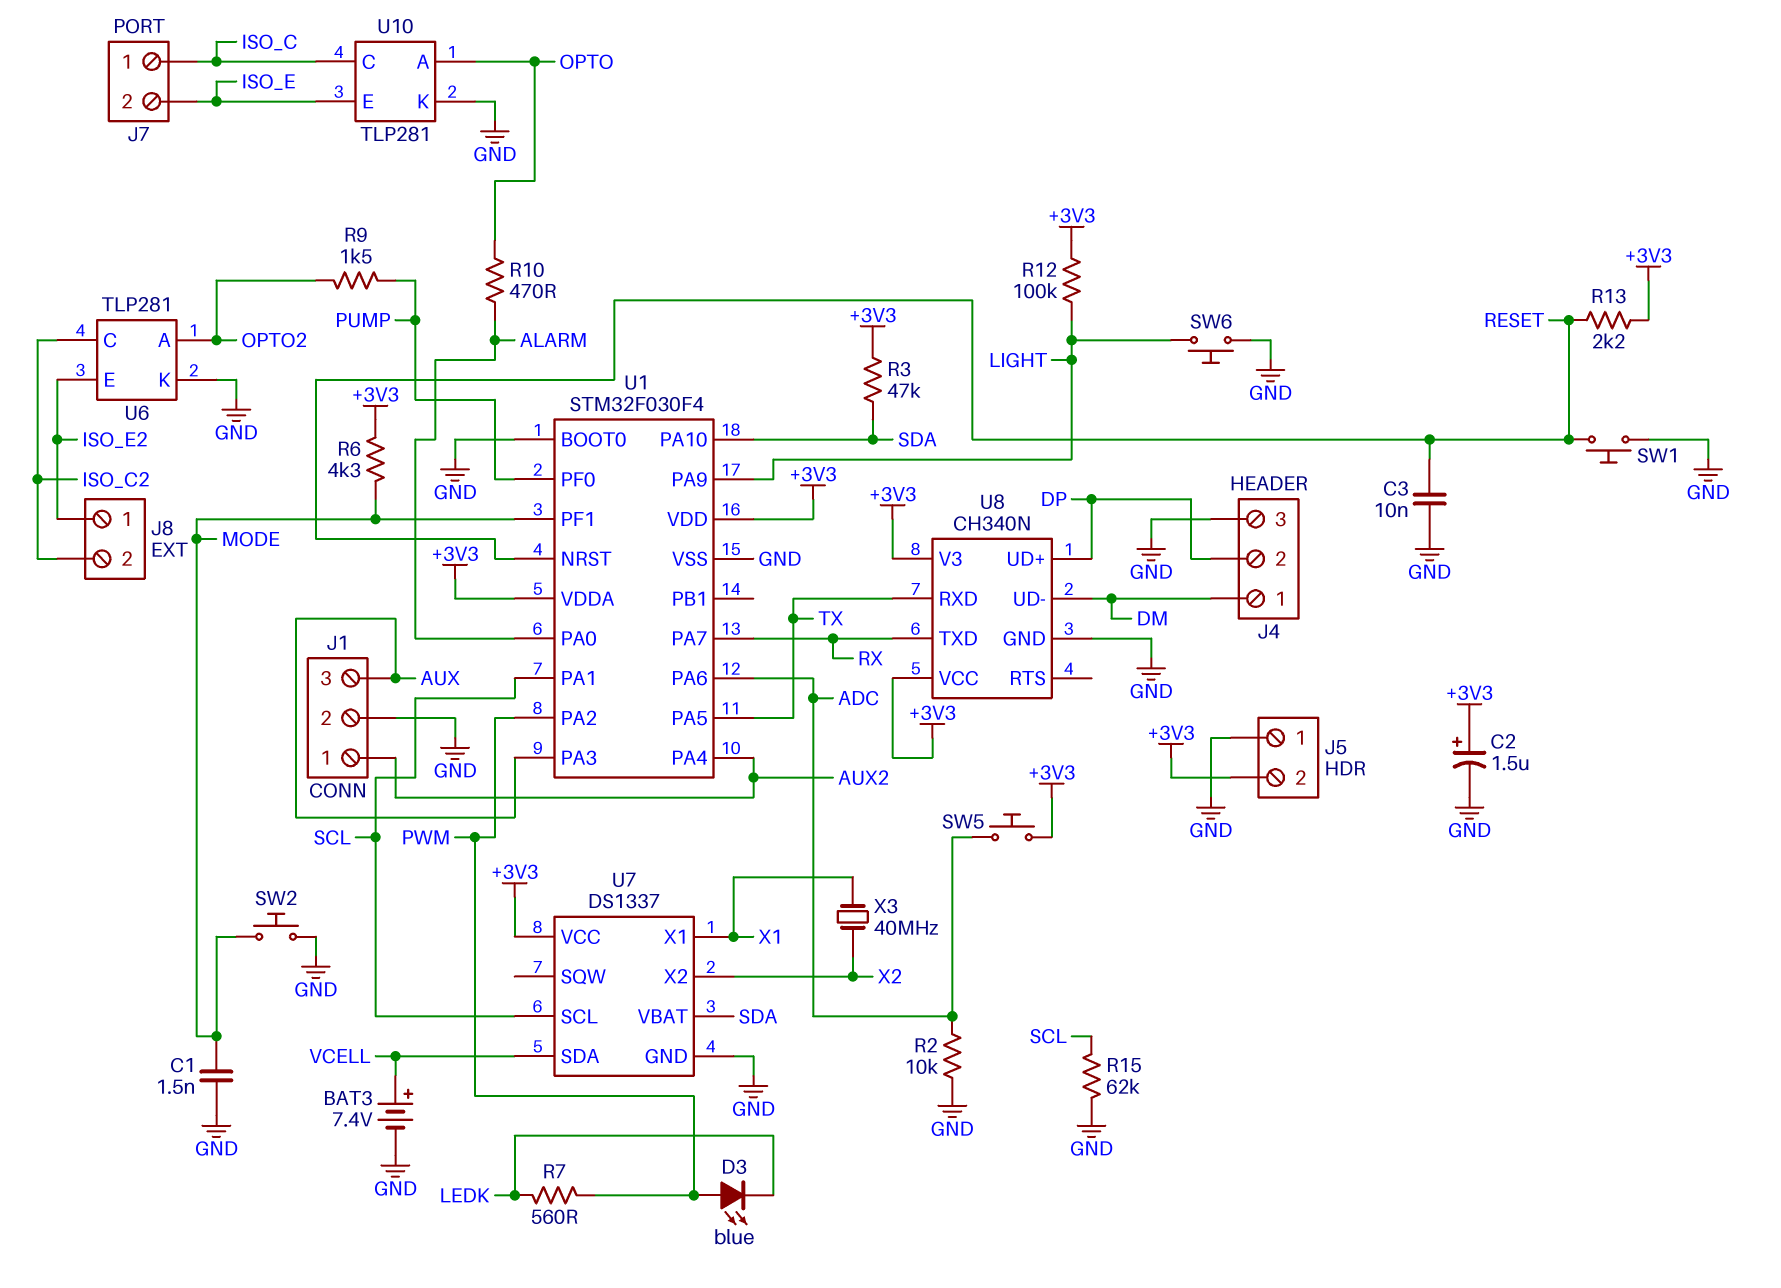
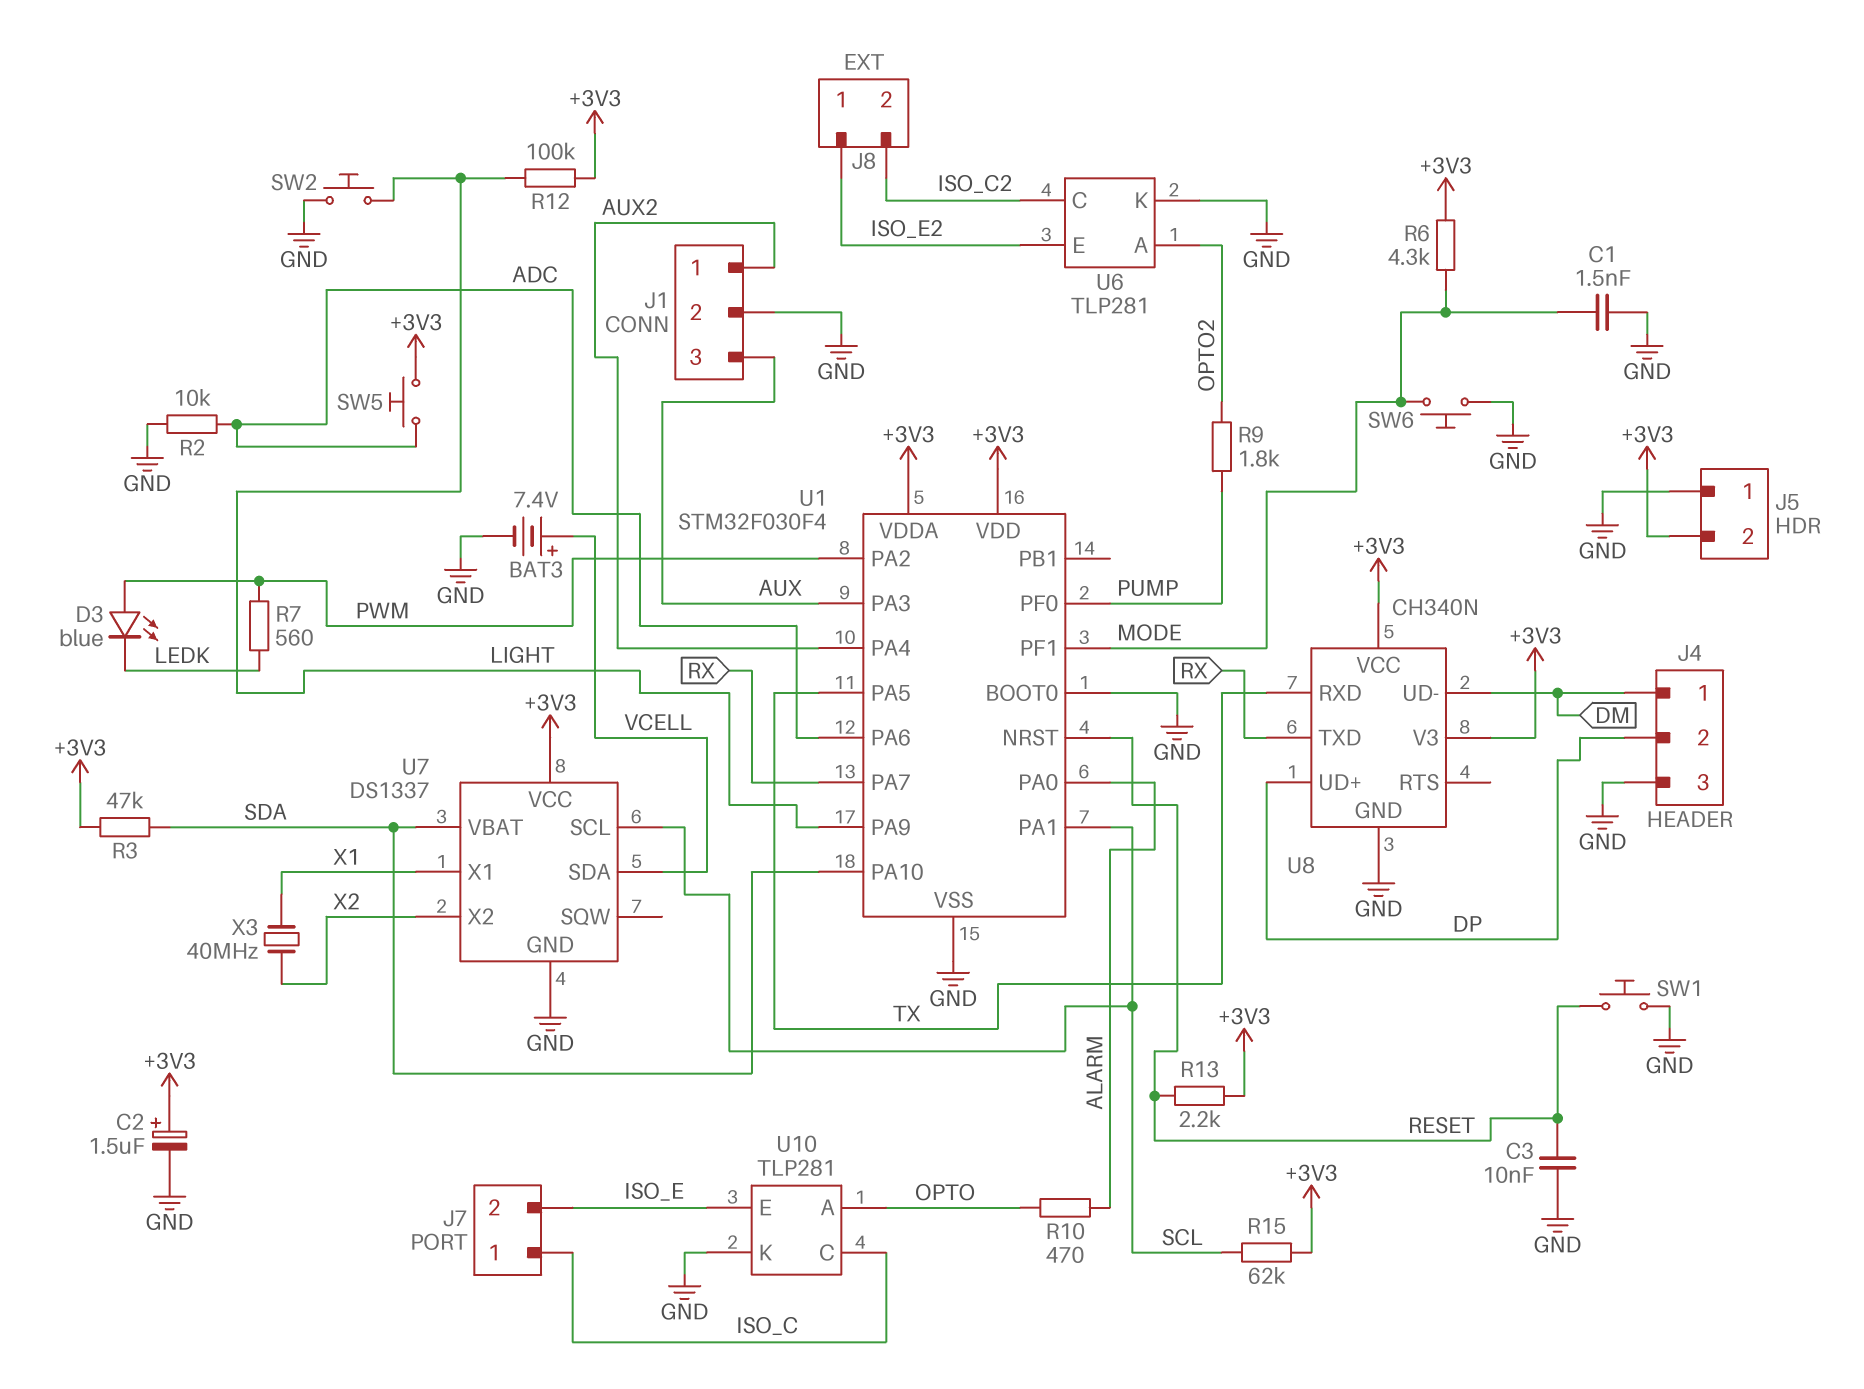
R9: 1.5k (OPTO2, PUMP) -> 1.8k (OPTO2, PUMP)
R15: 62k (GND, SCL) -> 62k (+3V3, SCL)
SW2: button (GND, MODE) -> button (GND, LIGHT)
SW6: button (GND, LIGHT) -> button (GND, MODE)

